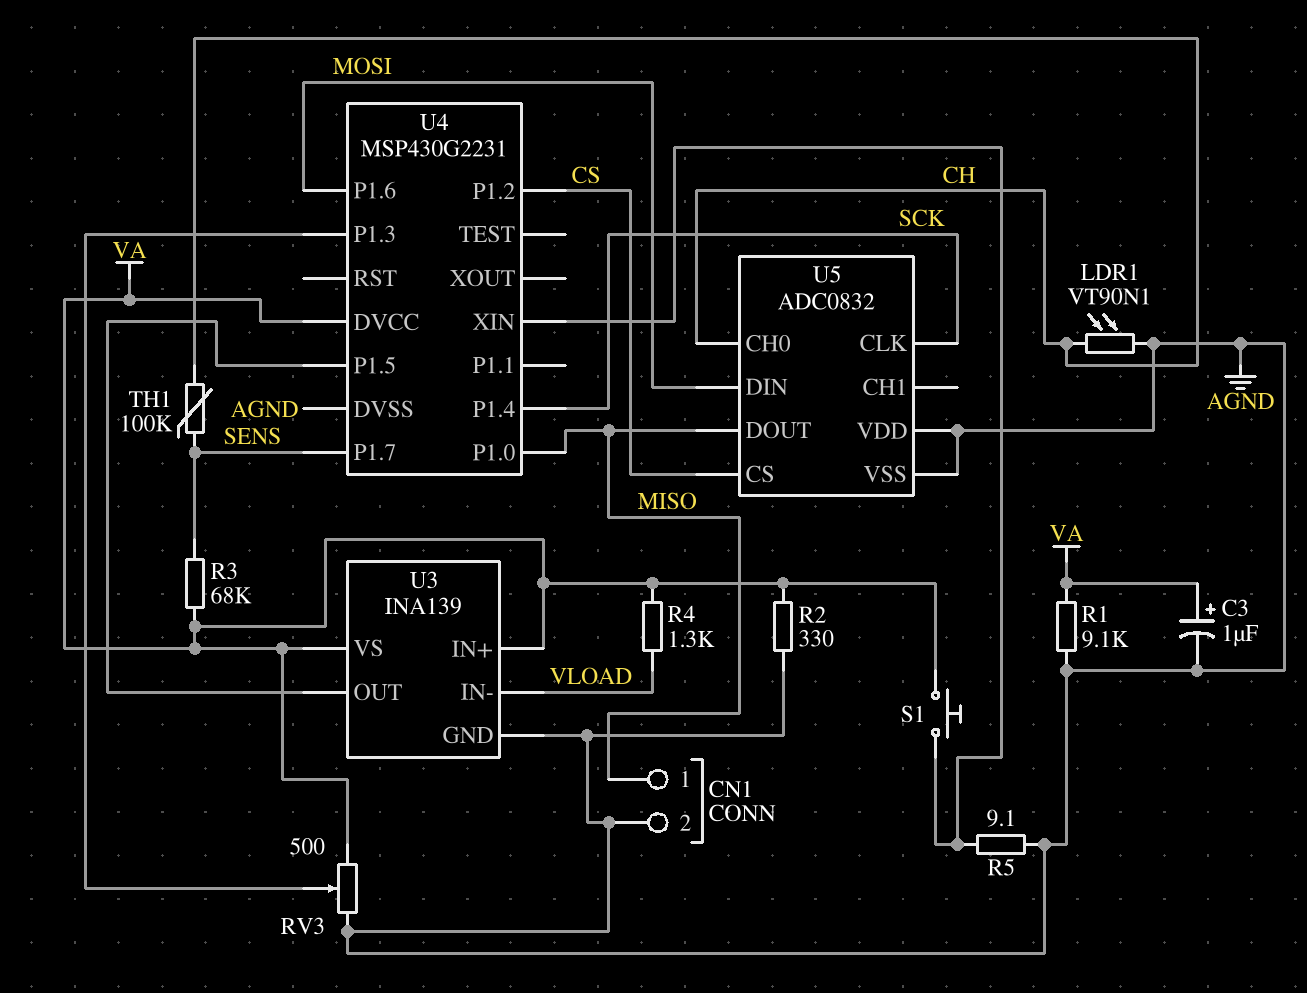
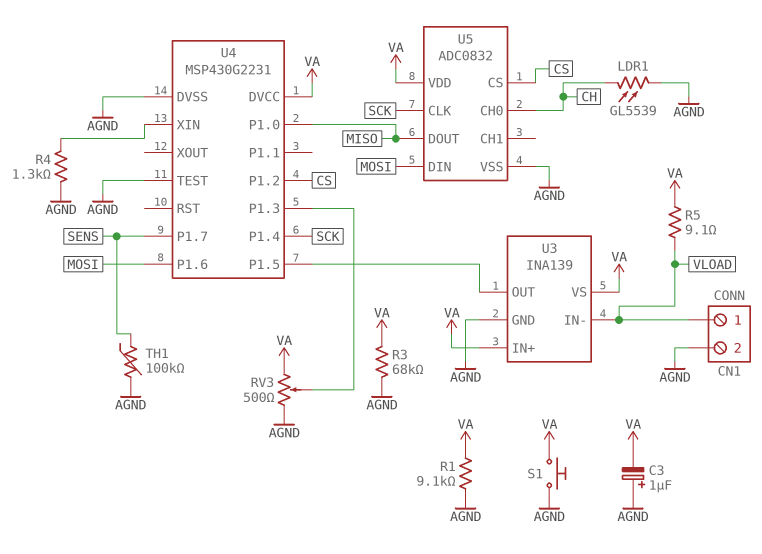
C3: 1uF (plus VA, minus AGND) -> 1uF (plus AGND, minus VA)
CN1 pin 1: MISO -> VLOAD
LDR1: VT90N1 (AGND, CH) -> GL5539 (AGND, CH)
R2: 330 (AGND, VA) -> none
R3: 68k (SENS, VA) -> 68k (AGND, VA)
R4: 1.3k (VA, VLOAD) -> 1.3k (AGND, U4/XIN)
R5: 9.1 (AGND, U4/XIN) -> 9.1 (VA, VLOAD)
S1: button (U4/XIN, VA) -> button (AGND, VA)
TH1: 100k (CH, SENS) -> 100k (AGND, SENS)
U4 pin TEST: none -> AGND
U5 pin VDD: AGND -> VA

